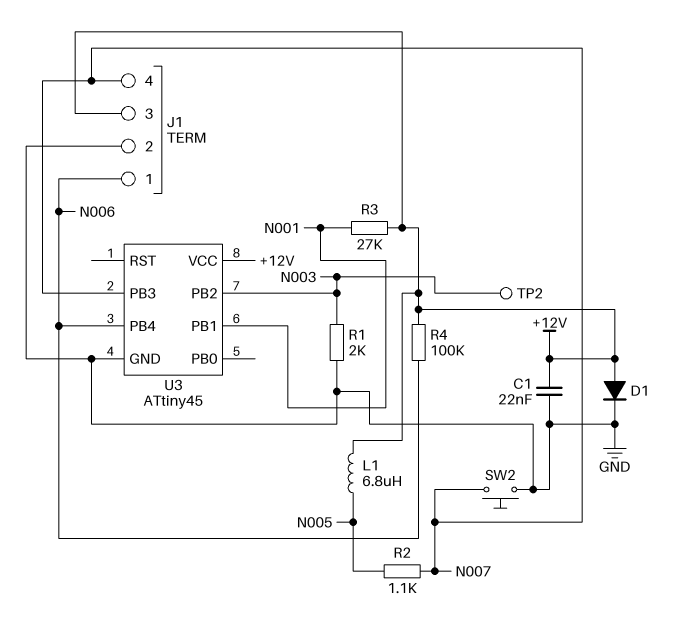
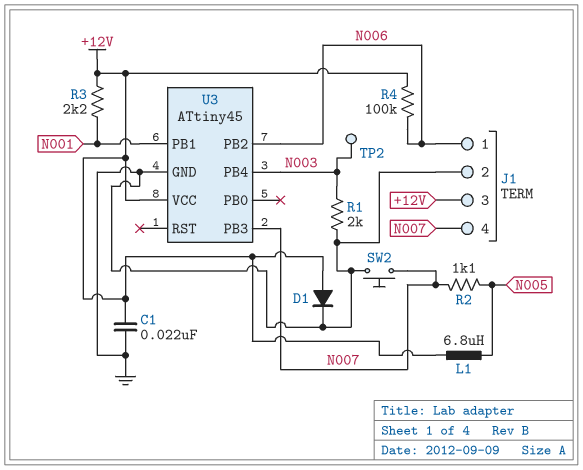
R3: 27k (+12V, N001) -> 2.2k (+12V, N001)
U3 pin PB2: N003 -> N006
U3 pin PB4: N006 -> N003

